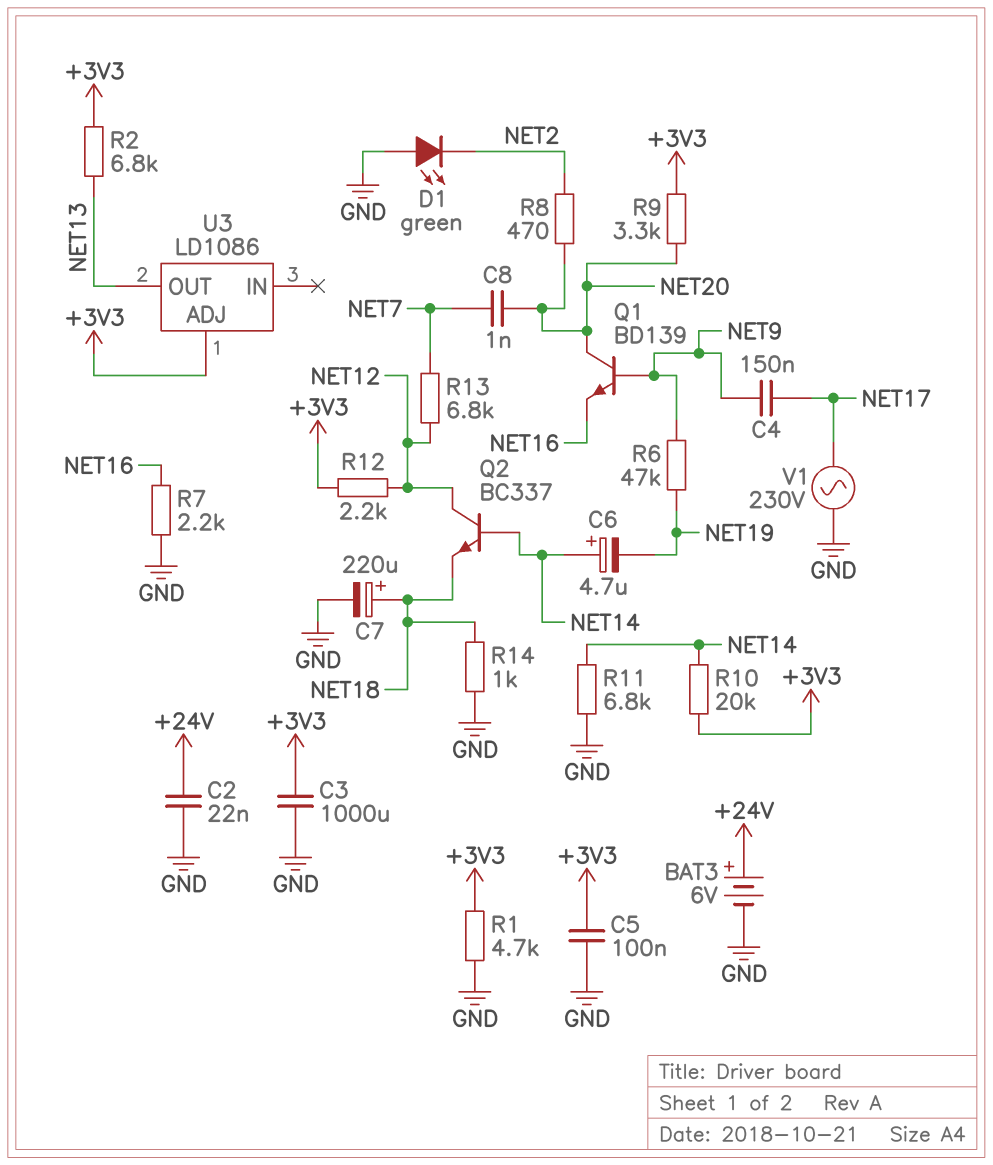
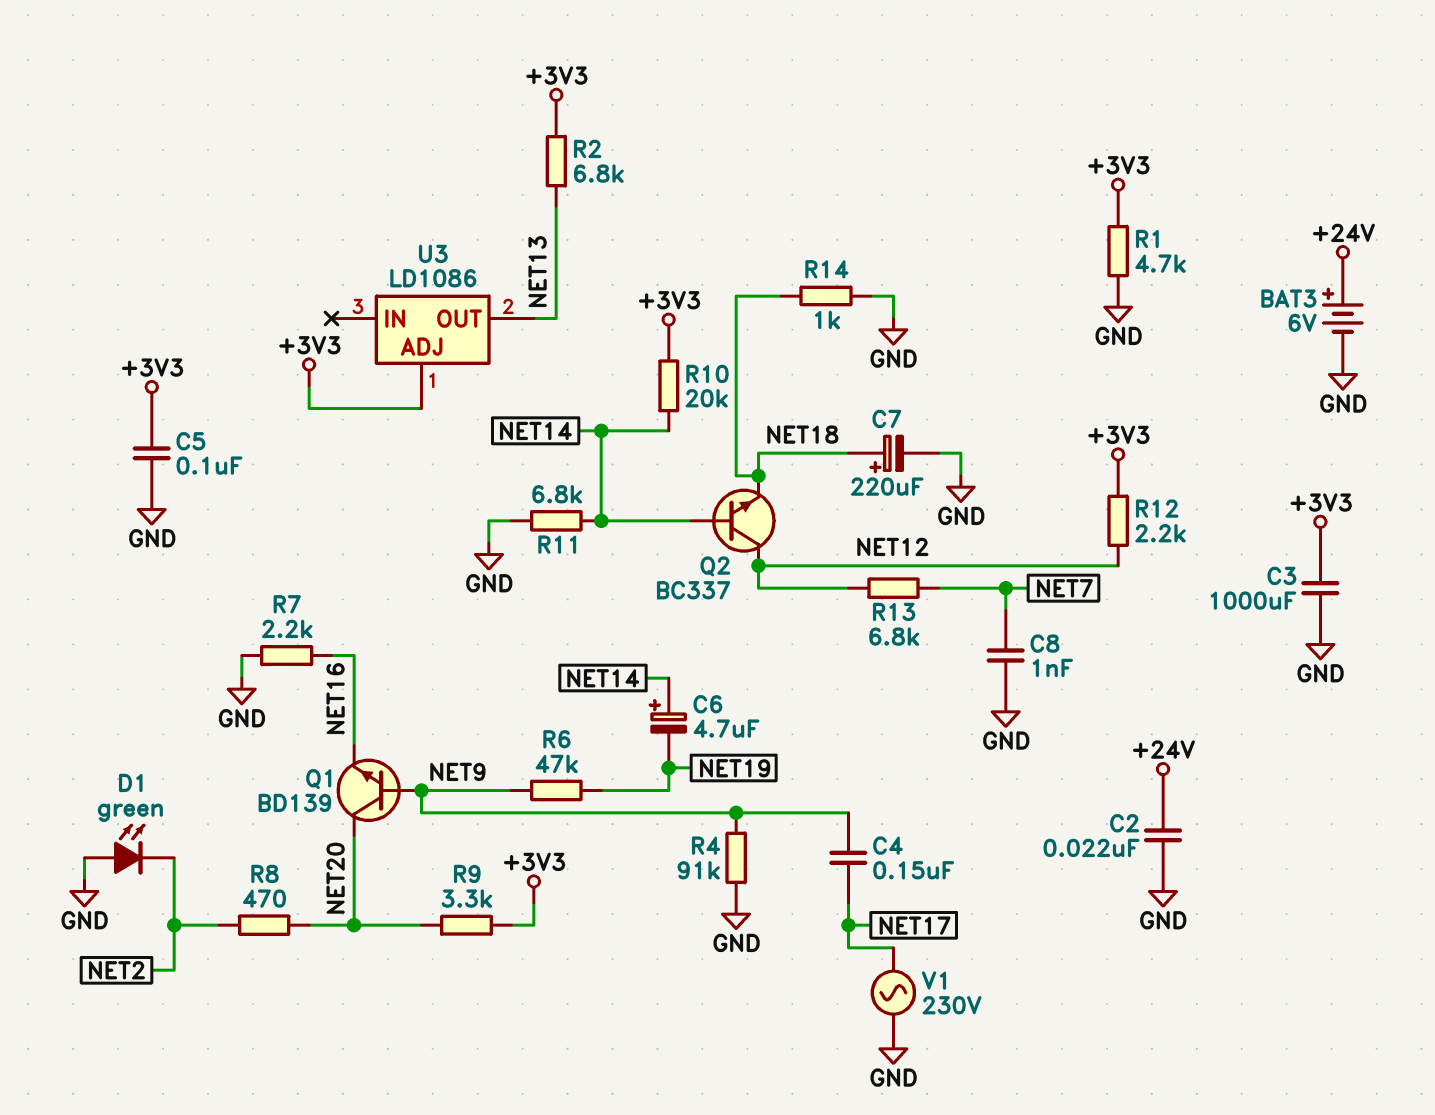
C8: 1nF (NET7, NET20) -> 1nF (GND, NET7)
R4: none -> 91k (GND, NET9)

